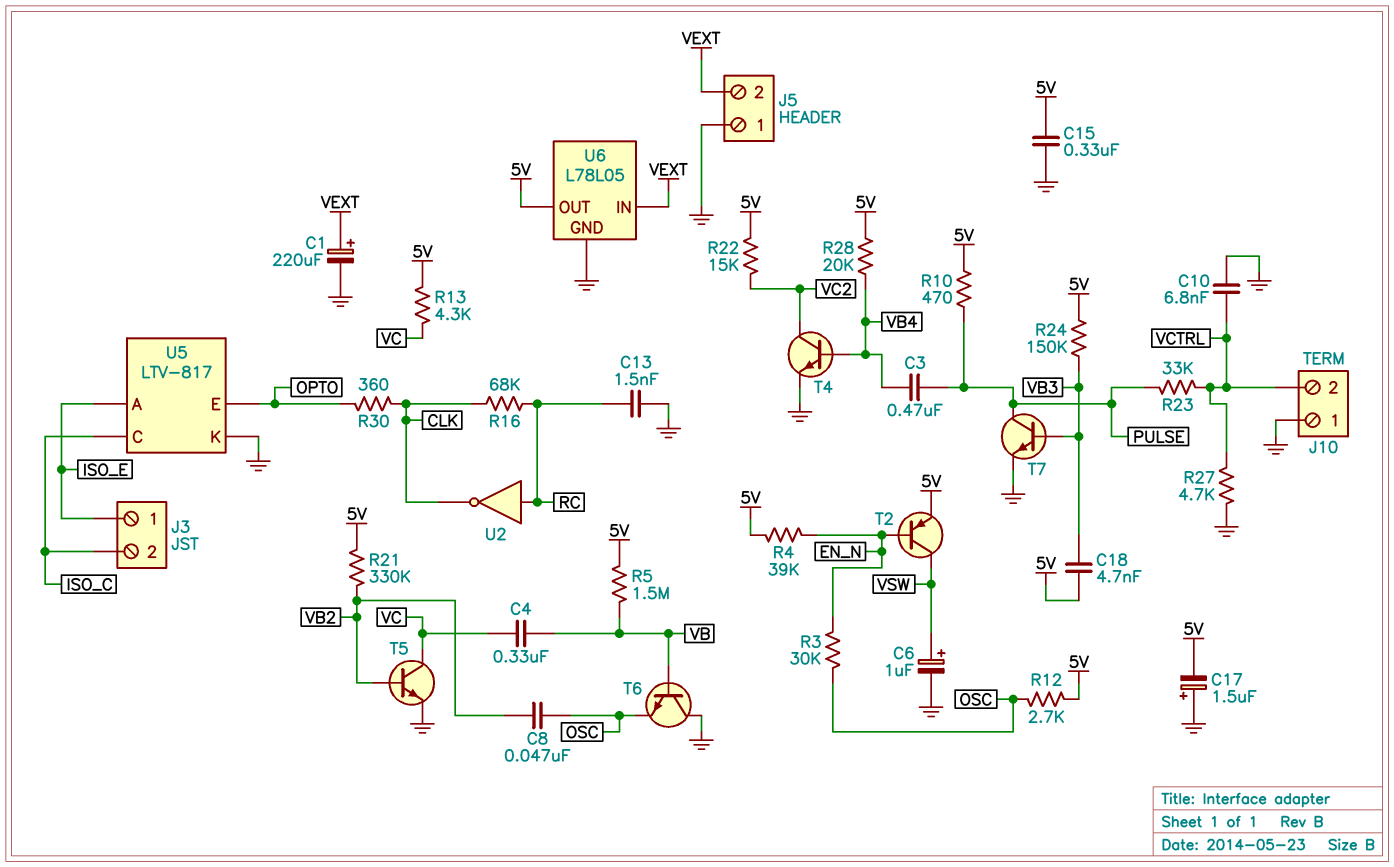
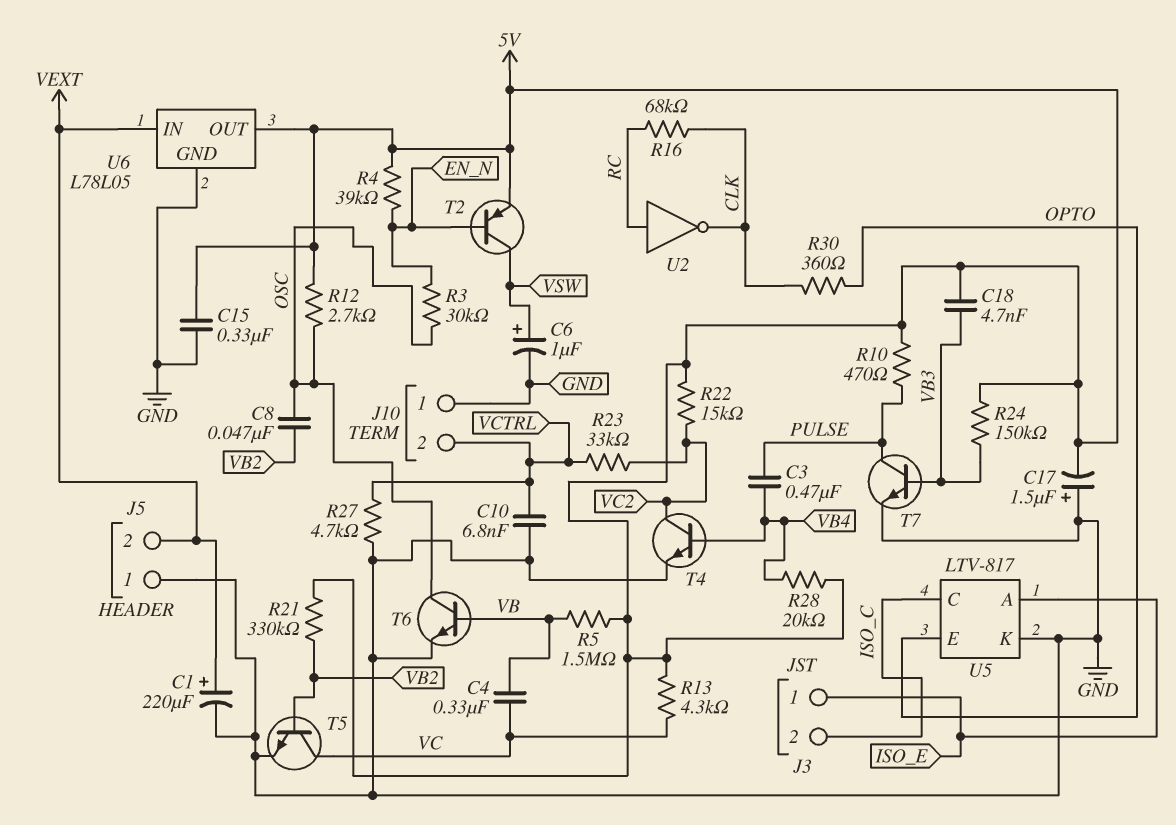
C13: 1.5nF (GND, RC) -> none
R23: 33k (PULSE, VCTRL) -> 33k (VC2, VCTRL)
T6: NPN (B VB, C GND, E OSC) -> NPN (B VB, C OSC, E GND)

